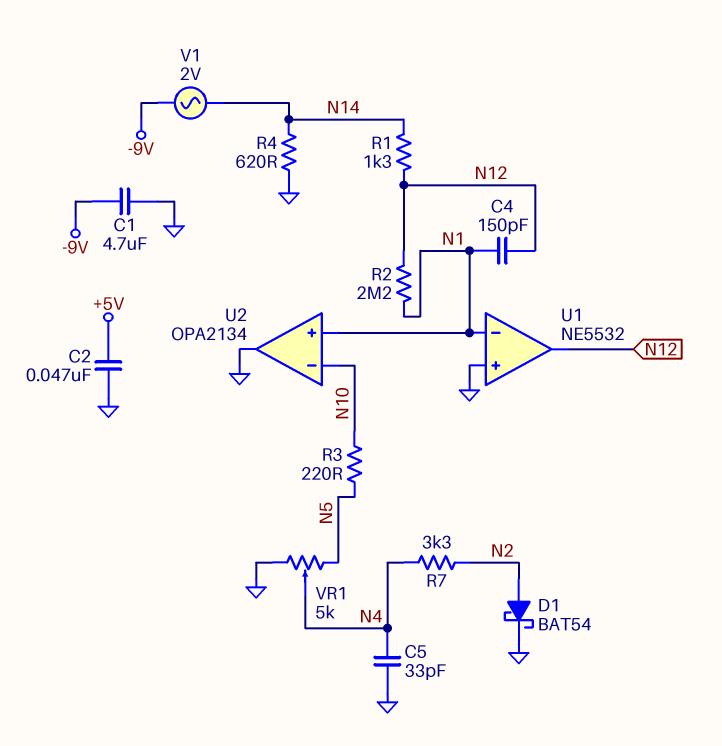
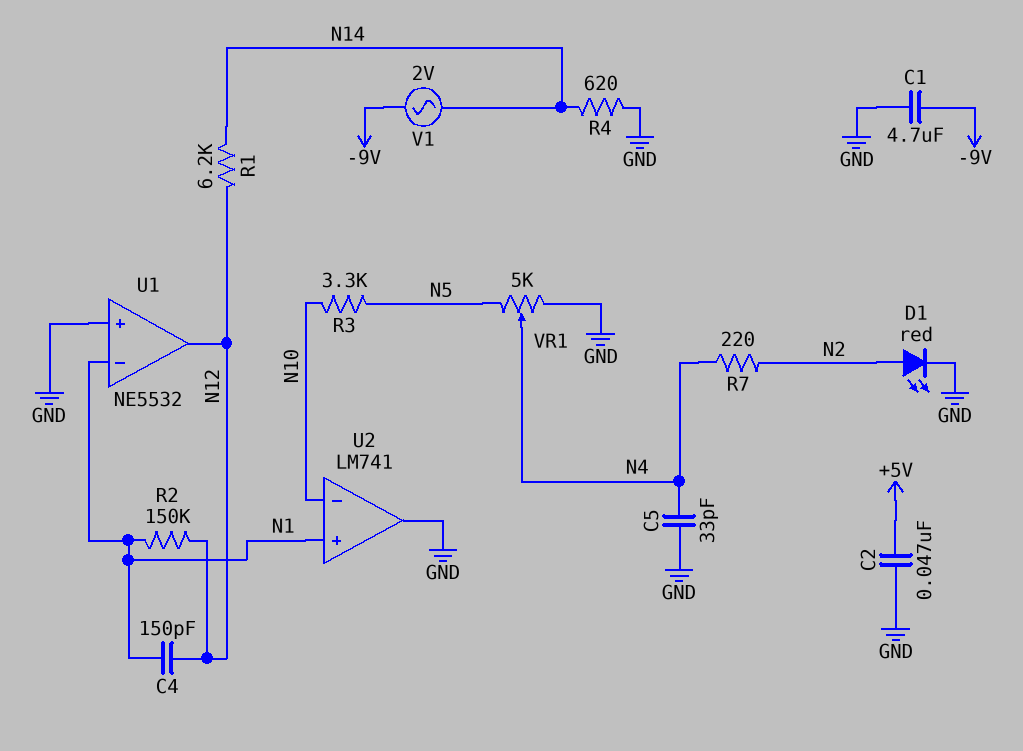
D1: schottky BAT54 (A N2, K GND) -> LED red (A N2, K GND)
R1: 1.3k (N12, N14) -> 6.2k (N12, N14)
R2: 2.2M (N1, N12) -> 150k (N1, N12)
R3: 220 (N5, N10) -> 3.3k (N5, N10)
R7: 3.3k (N2, N4) -> 220 (N2, N4)
U2: OPA2134 -> LM741

